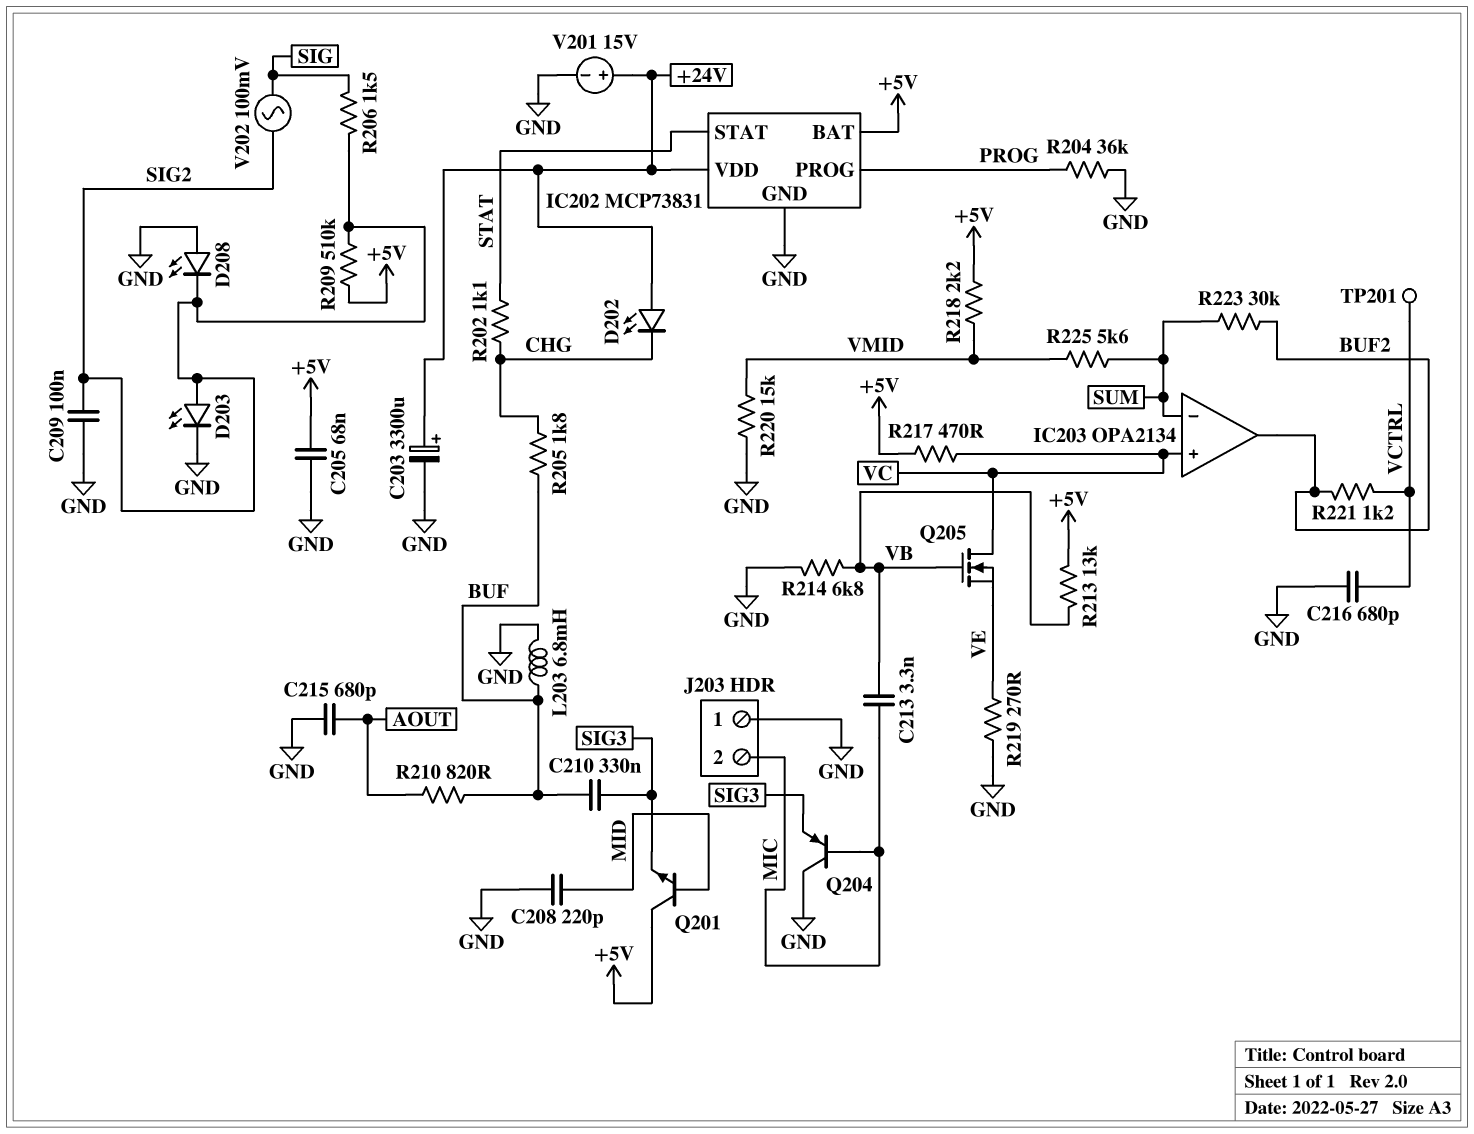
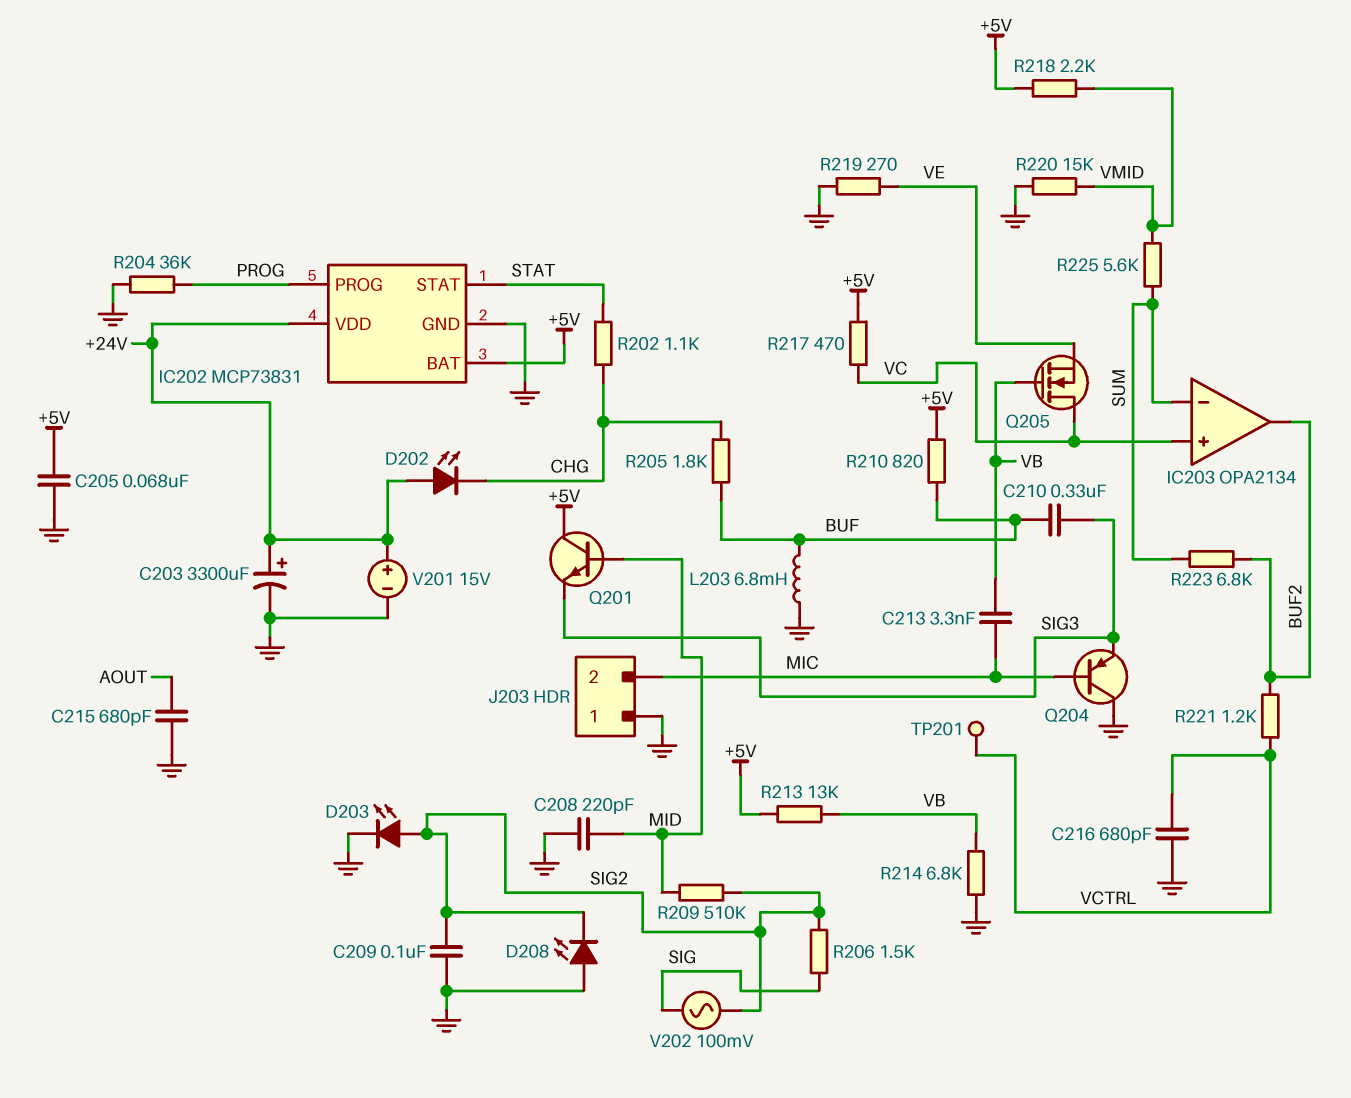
R209: 510k (+5V, SIG2) -> 510k (MID, SIG2)
R210: 820 (AOUT, BUF) -> 820 (+5V, BUF)
R223: 30k (BUF2, SUM) -> 6.8k (BUF2, SUM)

